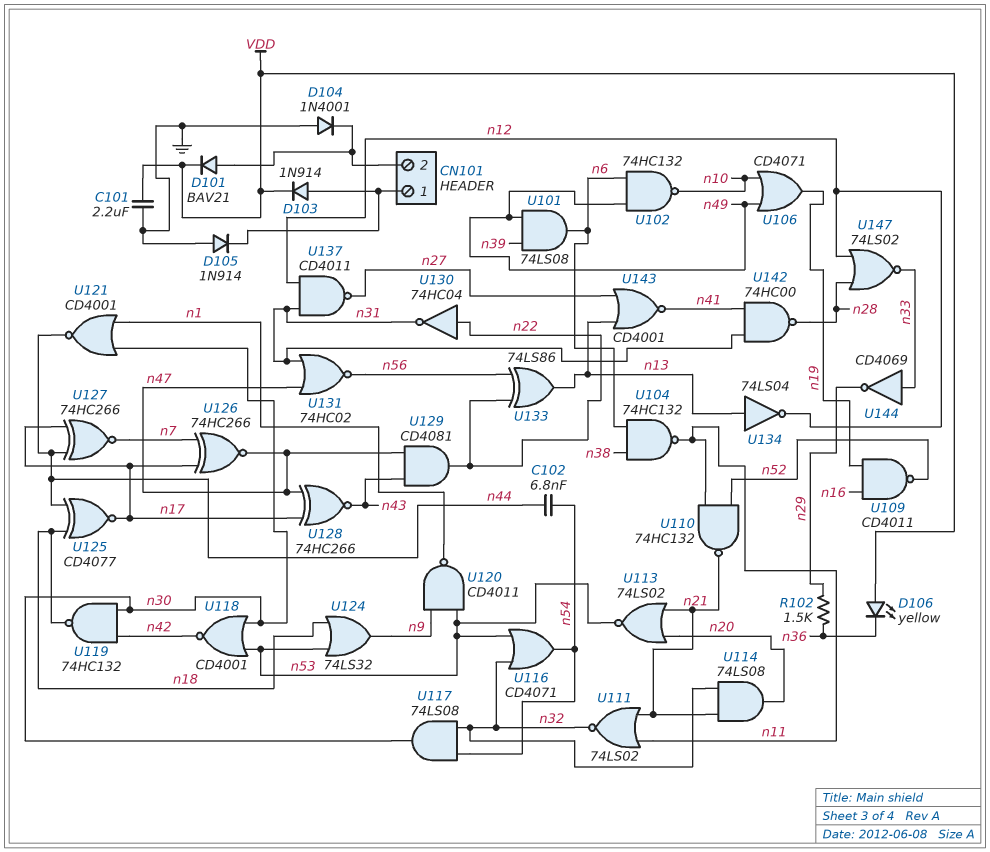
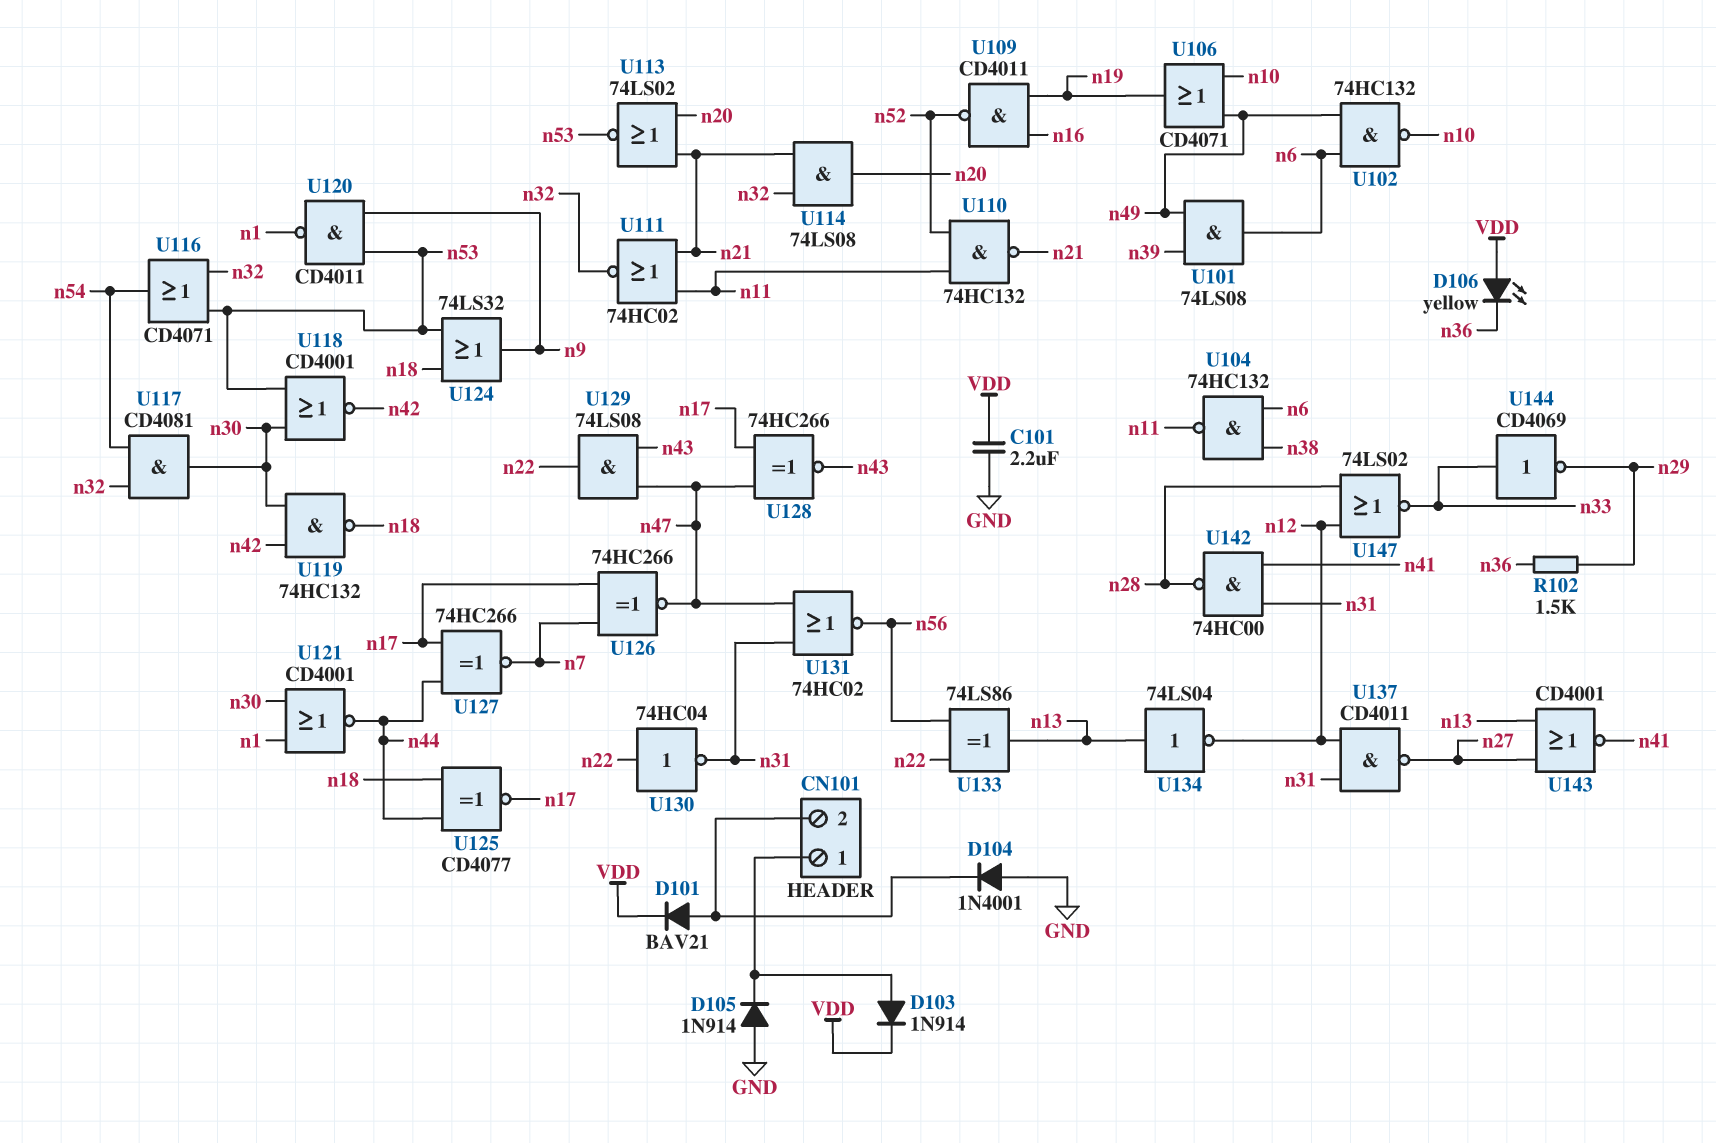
C102: 6.8nF (n44, n54) -> none
U111: NOR 74LS02 (in n11, in n21, out n32) -> NOR 74HC02 (in n11, in n21, out n32)
U117: AND 74LS08 (in n32, in n54, out n30) -> AND CD4081 (in n32, in n54, out n30)
U129: AND CD4081 (in n43, in n47, out n22) -> AND 74LS08 (in n43, in n47, out n22)

